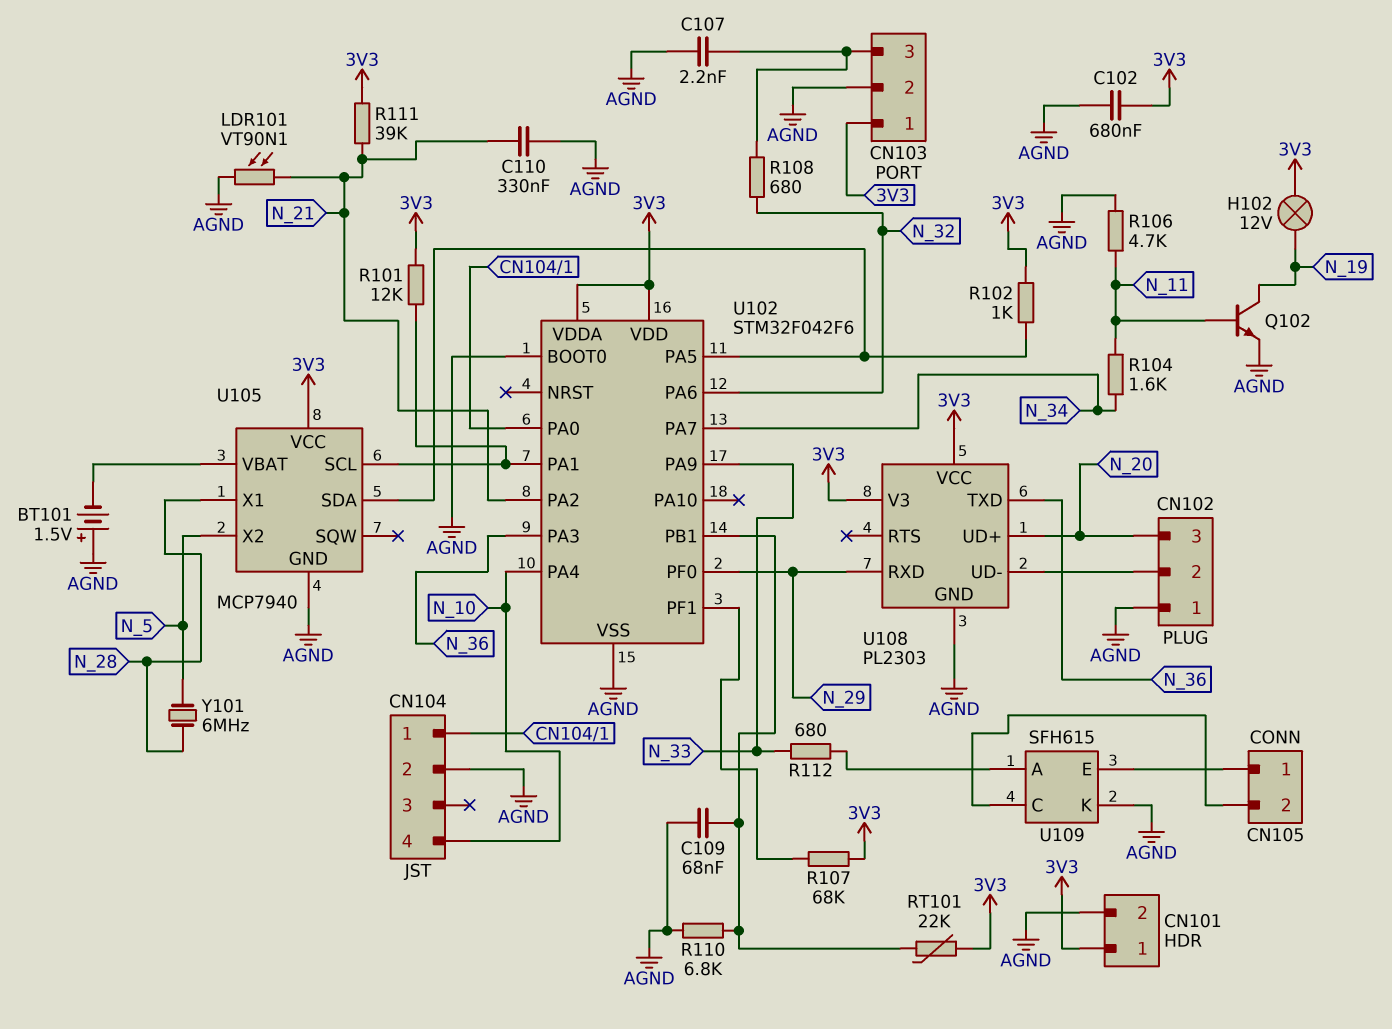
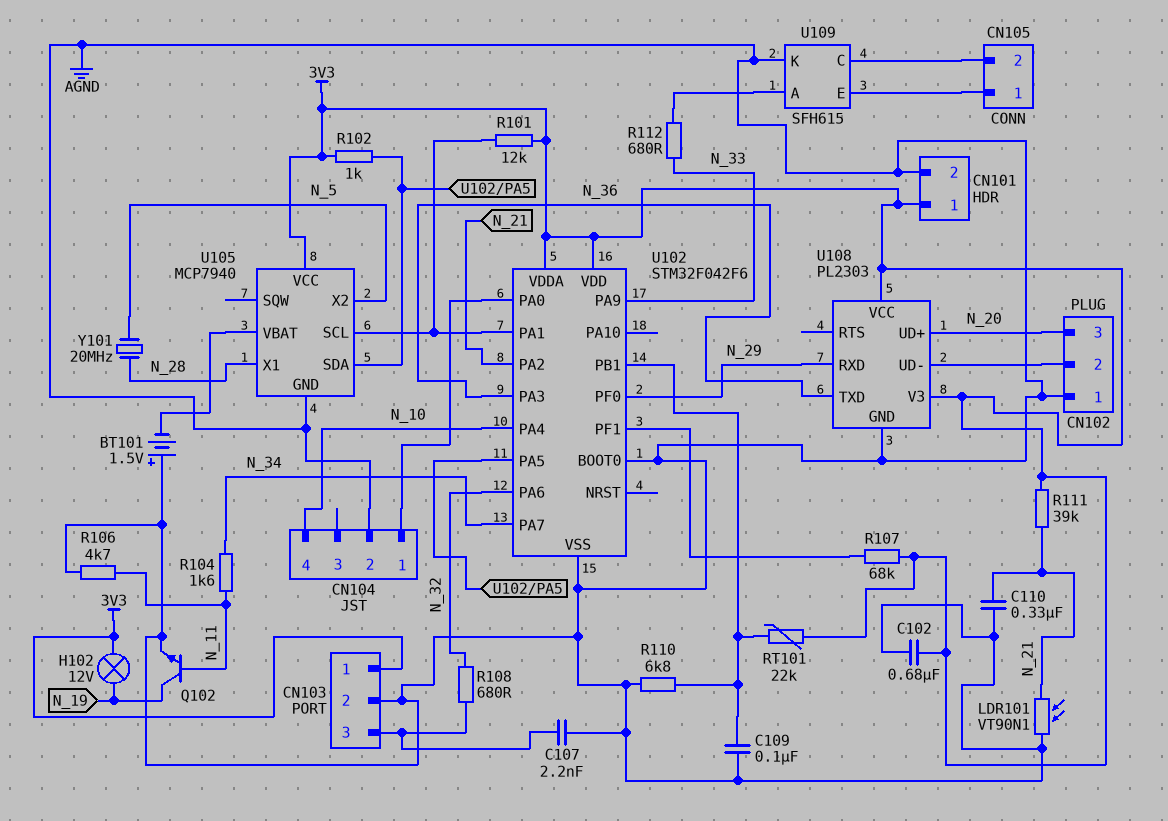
C109: 68nF (AGND, U102/PB1) -> 100nF (AGND, U102/PB1)
Y101: 6MHz (N_5, N_28) -> 20MHz (N_5, N_28)

